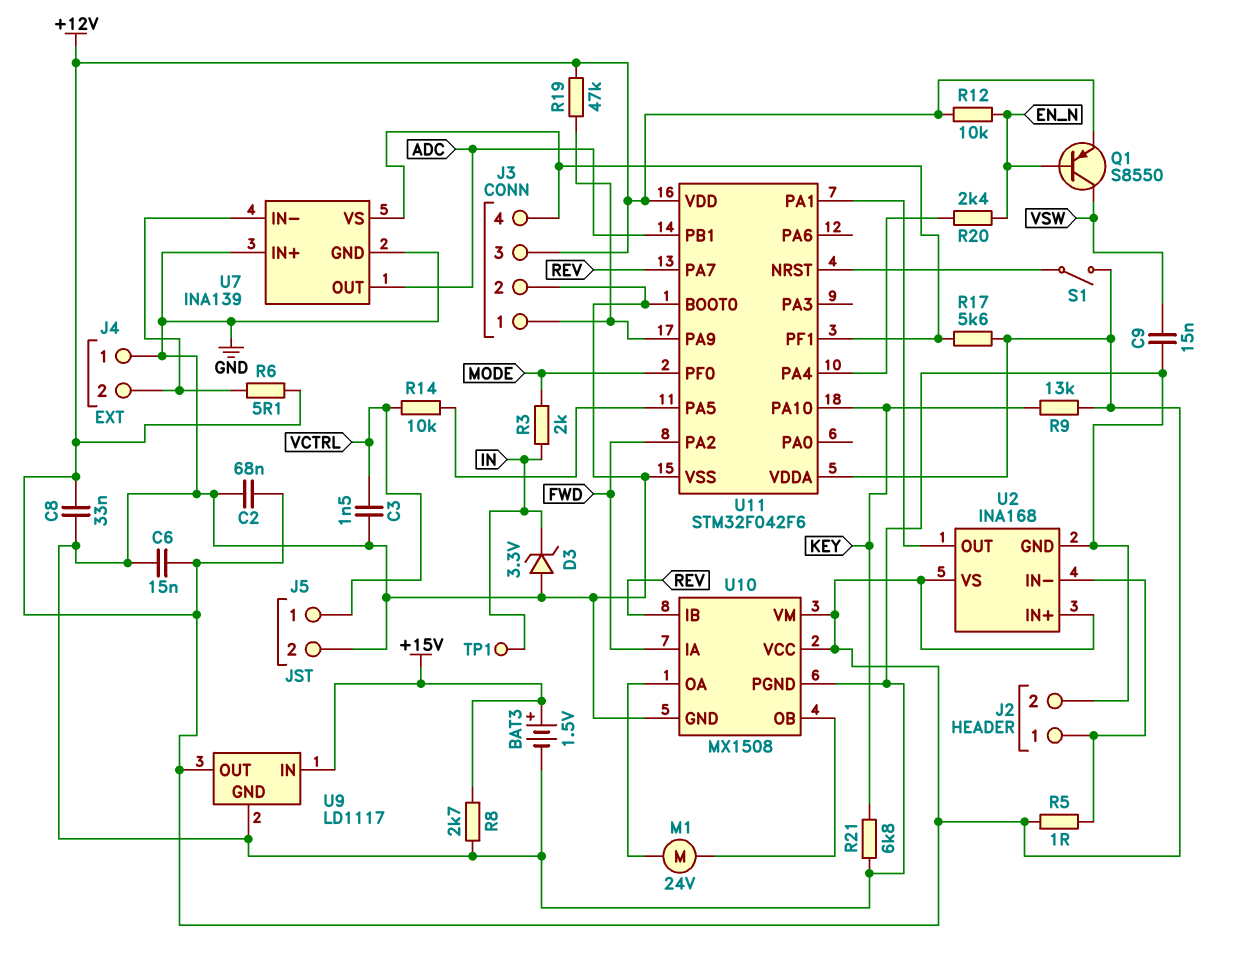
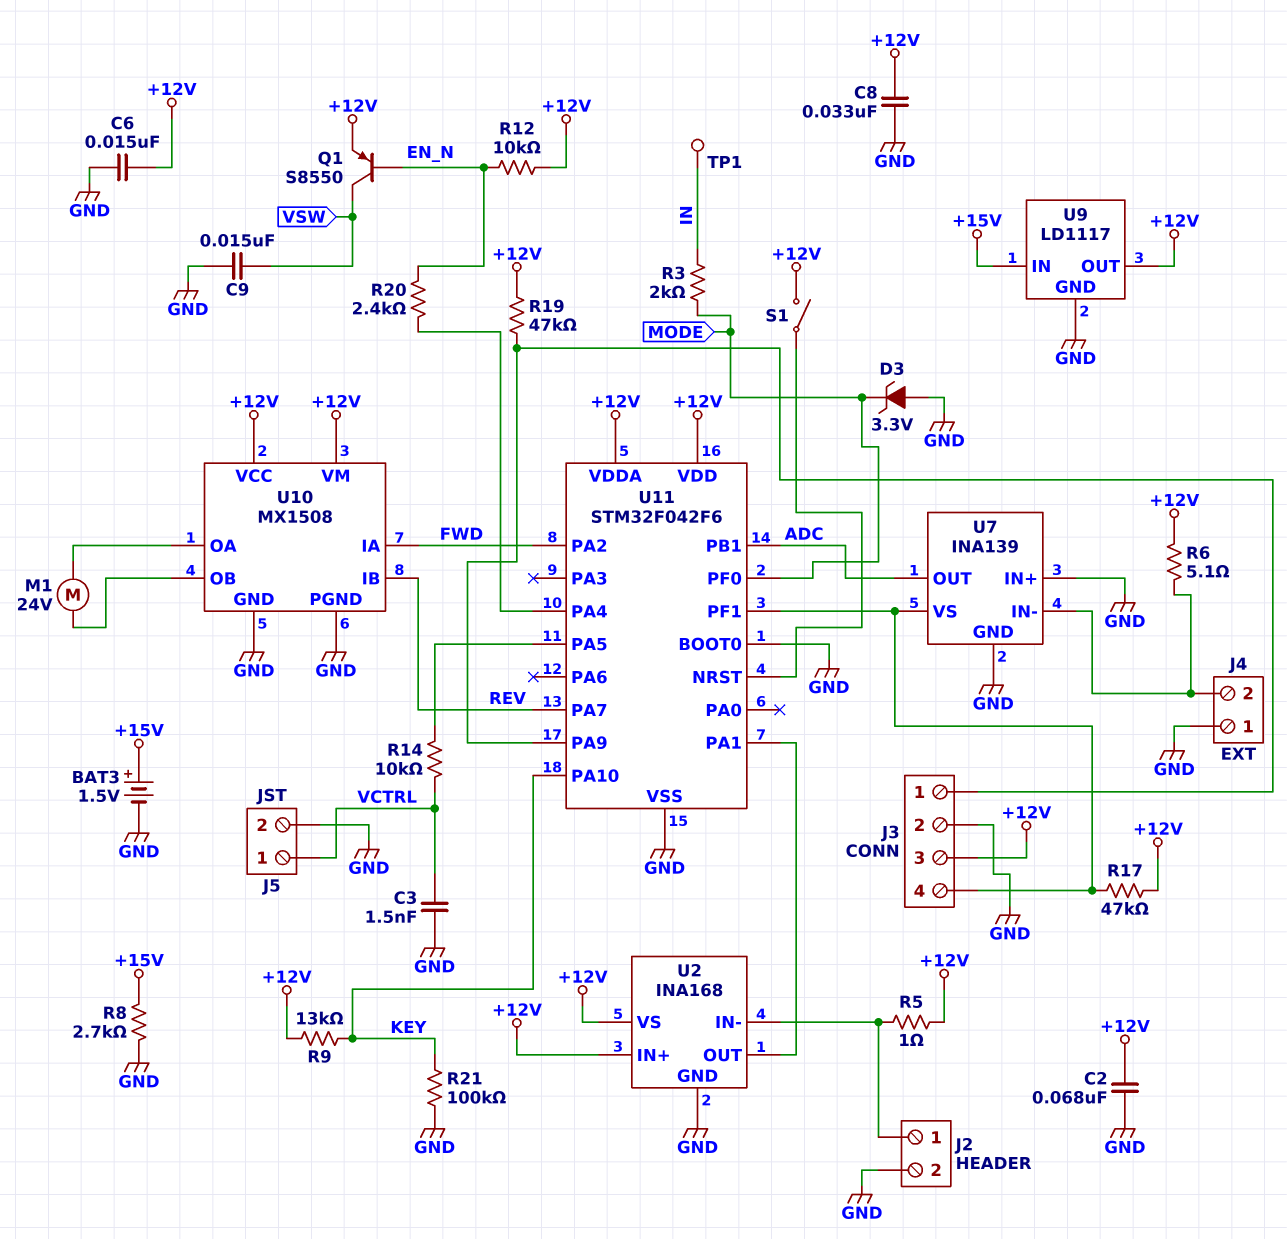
D3: zener 3.3V (A GND, K IN) -> zener 3.3V (A GND, K MODE)
R17: 5.6k (+12V, J3/4) -> 47k (+12V, J3/4)
R21: 6.8k (GND, KEY) -> 100k (GND, KEY)

